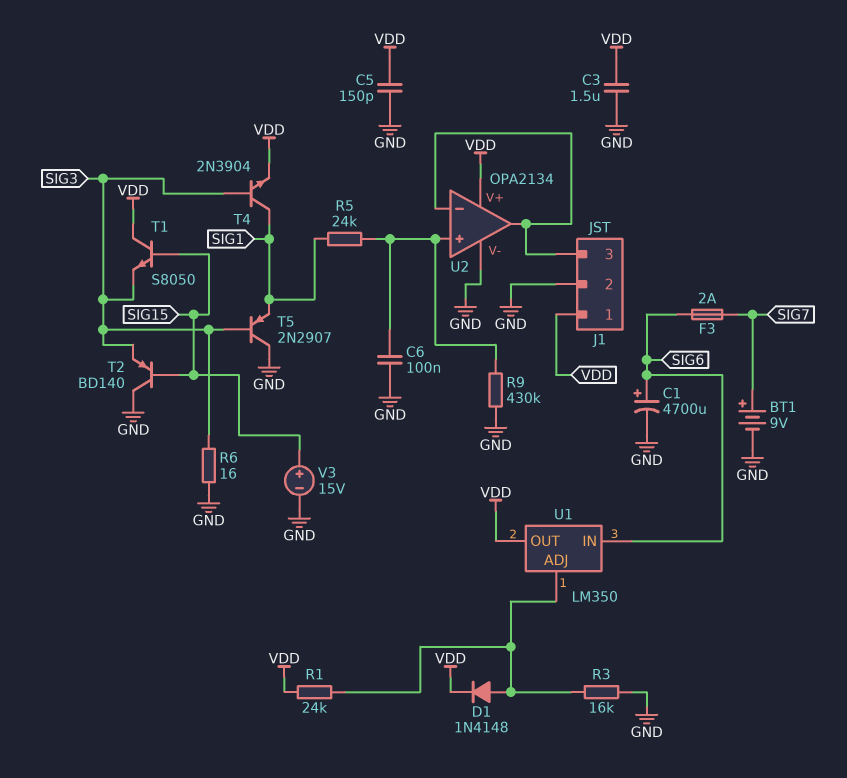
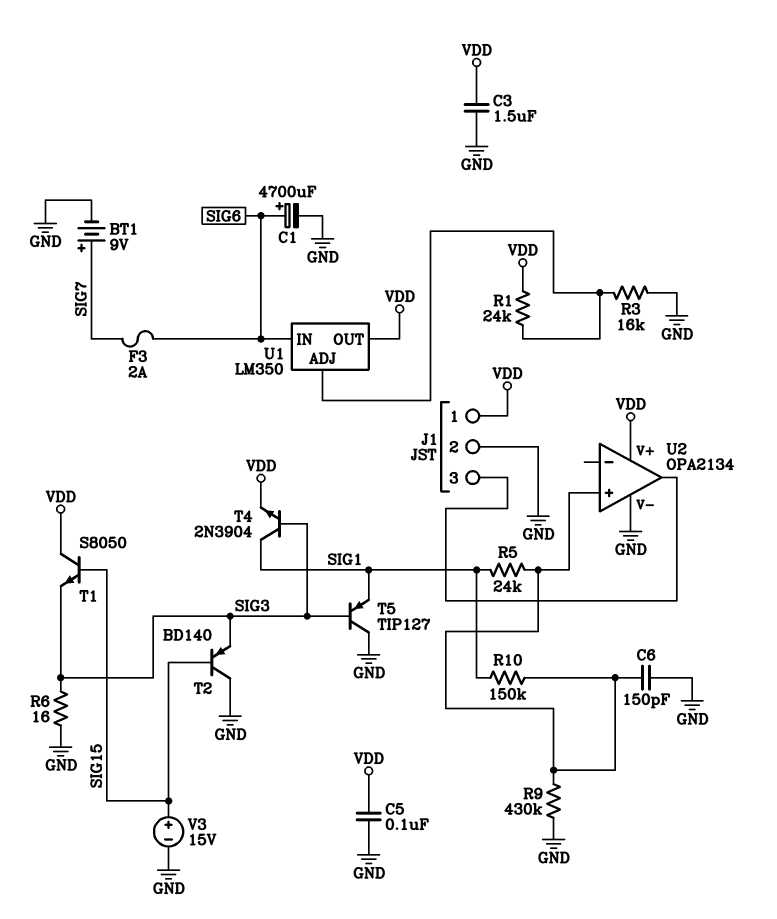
C5: 150pF (GND, VDD) -> 100nF (GND, VDD)
C6: 100nF (GND, U2/in+) -> 150pF (GND, U2/in+)
D1: diode 1N4148 (A U1/ADJ, K VDD) -> none
R10: none -> 150k (SIG1, U2/in+)
T5: PNP 2N2907 (B SIG3, C GND, E SIG1) -> PNP TIP127 (B SIG3, C GND, E SIG1)
U2 pin in-: J1/3 -> none

